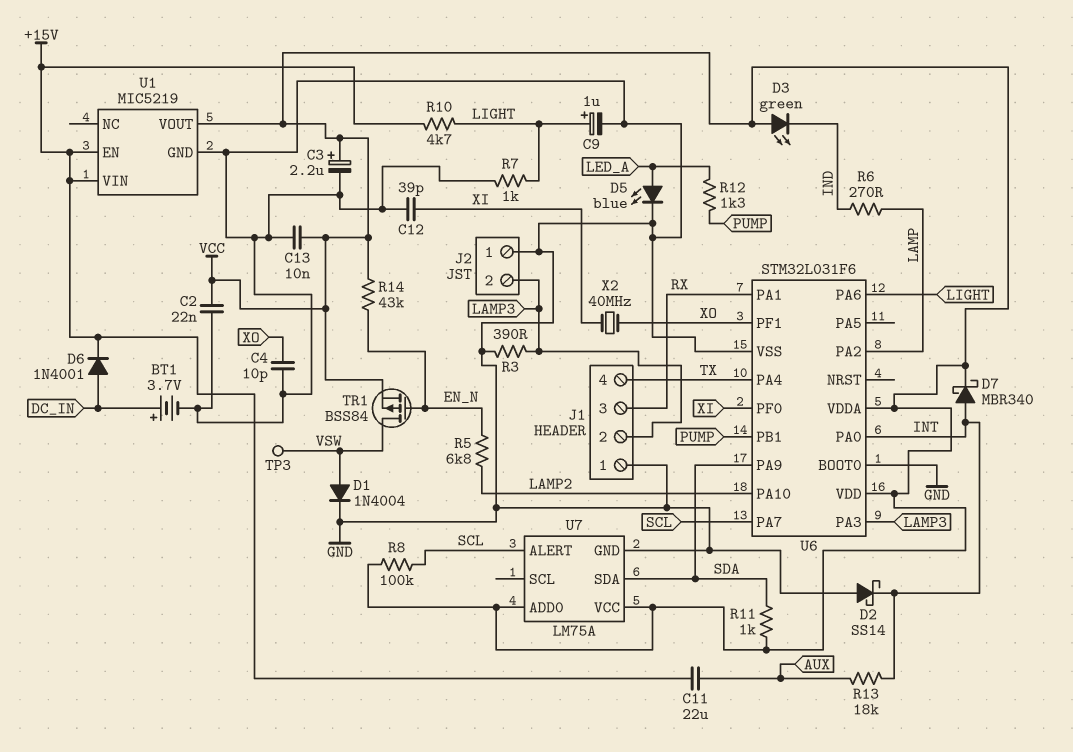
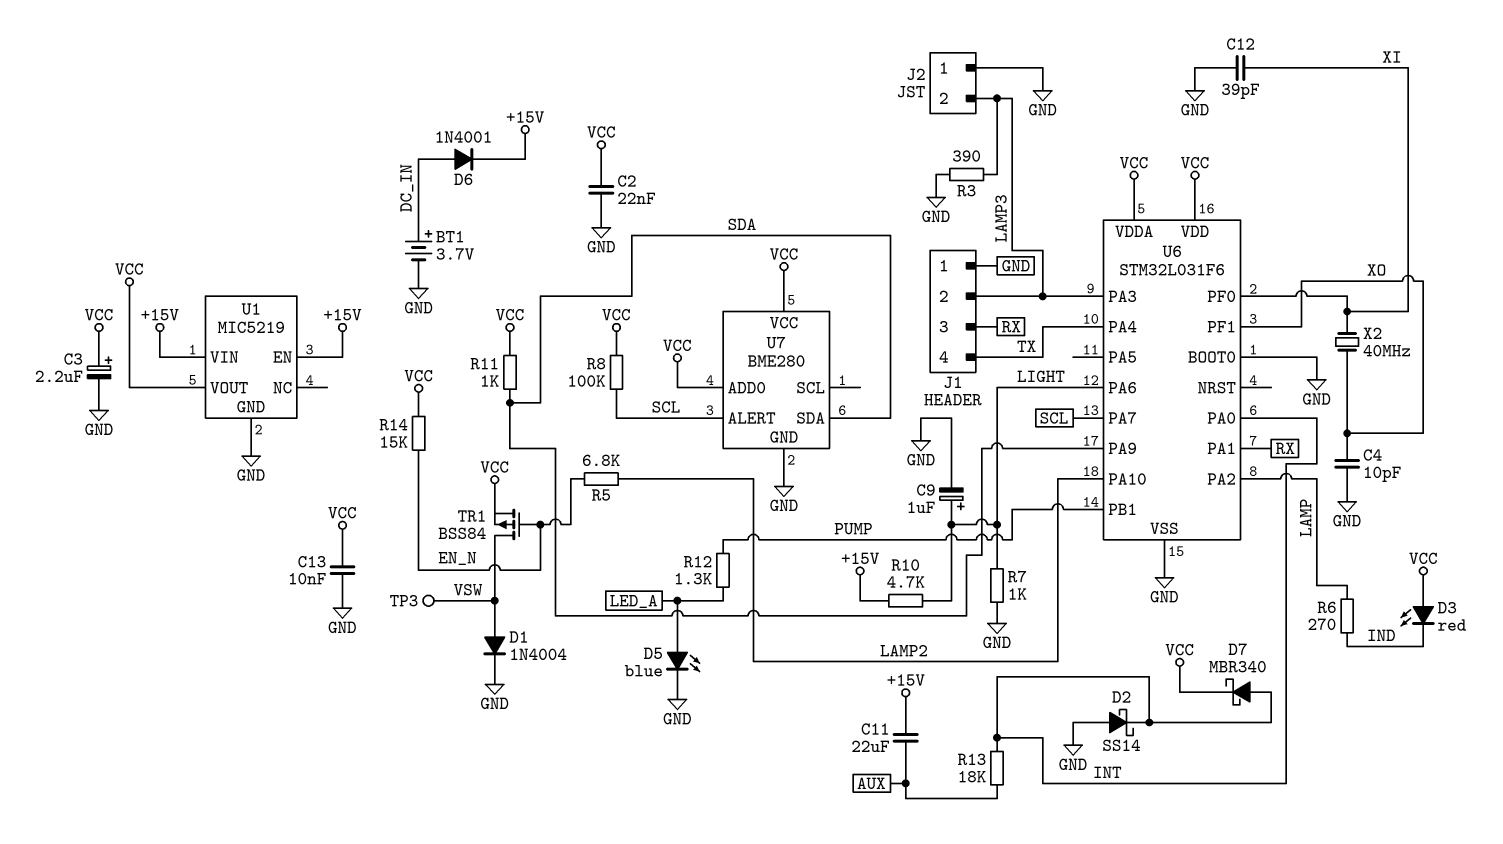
D3: LED green (A VCC, K IND) -> LED red (A VCC, K IND)
R14: 43k (EN_N, VCC) -> 15k (EN_N, VCC)
U7: LM75A -> BME280

